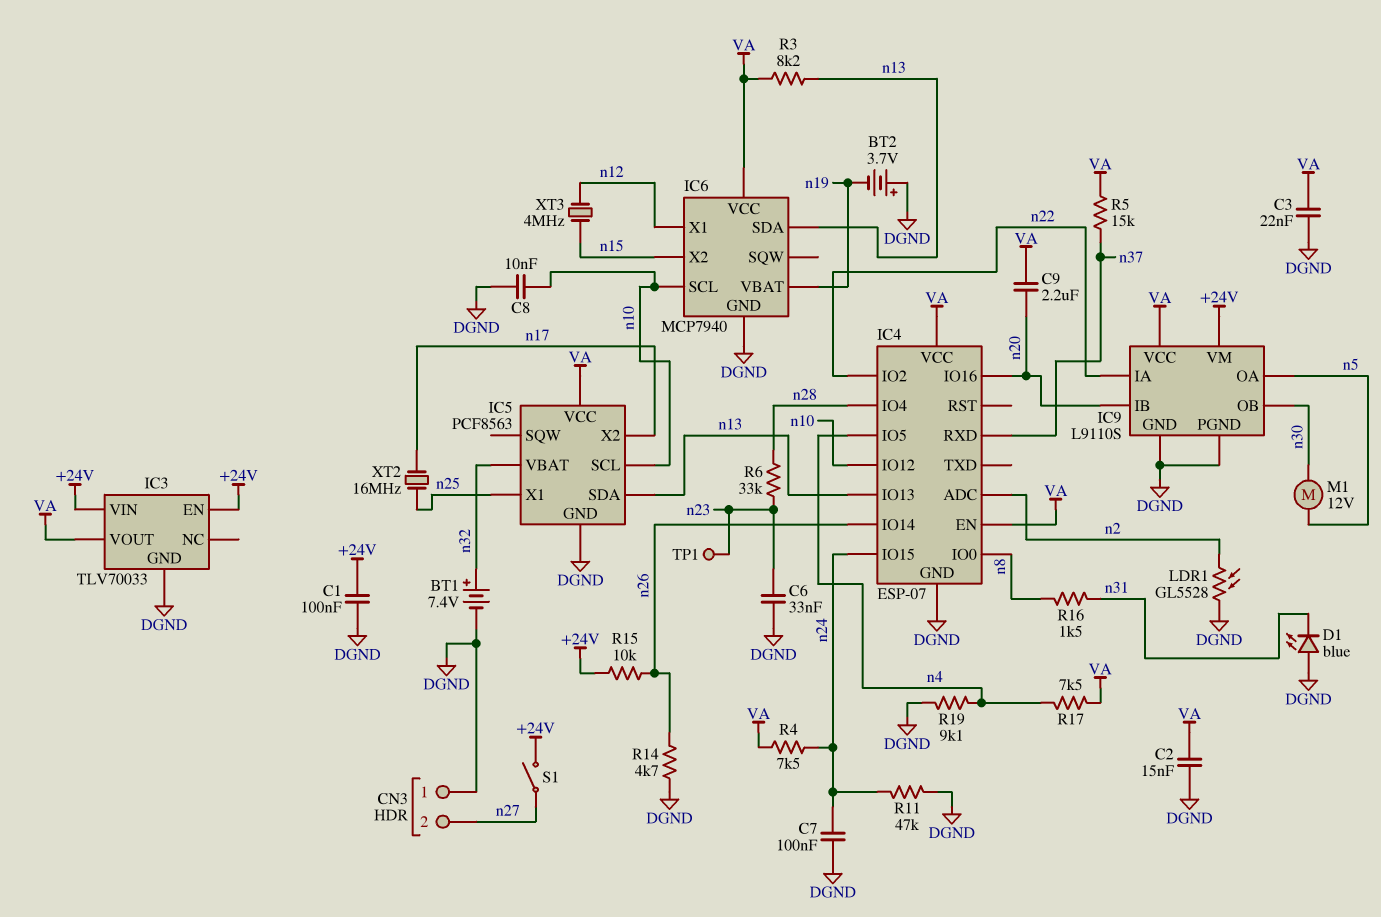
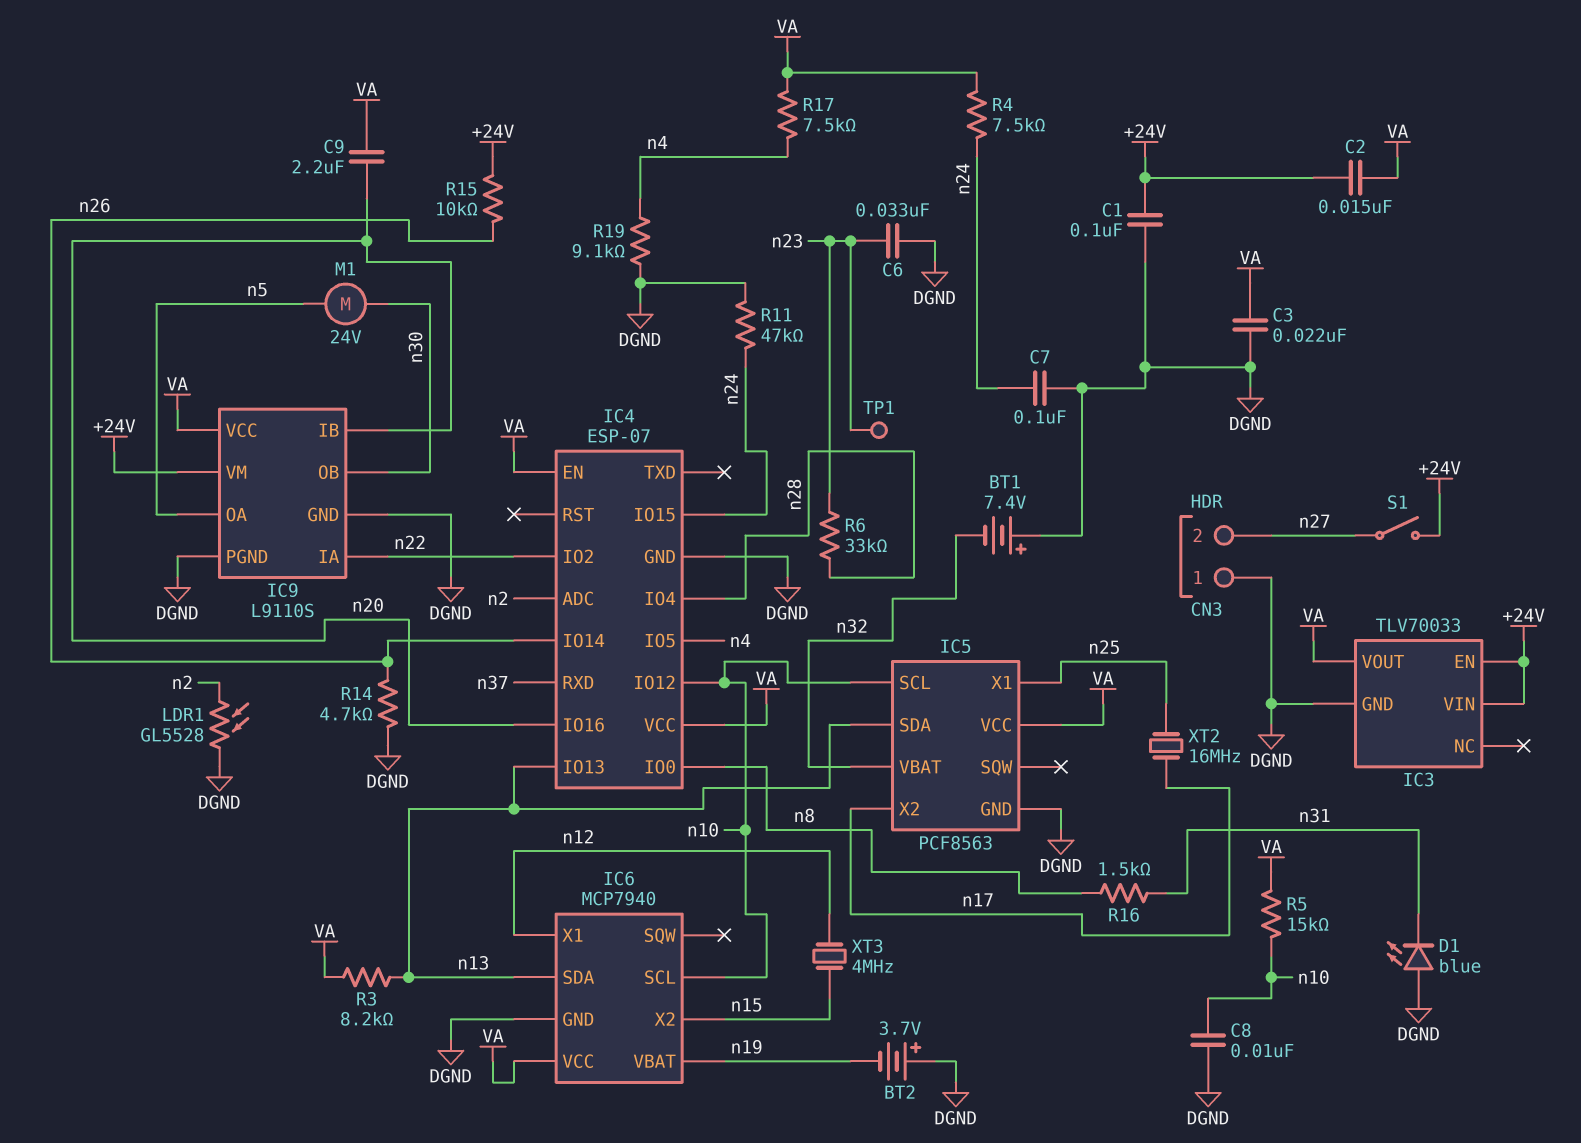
BT1: 7.4V (plus n32, minus DGND) -> 7.4V (plus DGND, minus n32)
C2: 15nF (DGND, VA) -> 15nF (+24V, VA)
M1: motor 12V (n5, n30) -> motor 24V (n5, n30)
R5: 15k (VA, n37) -> 15k (VA, n10)

